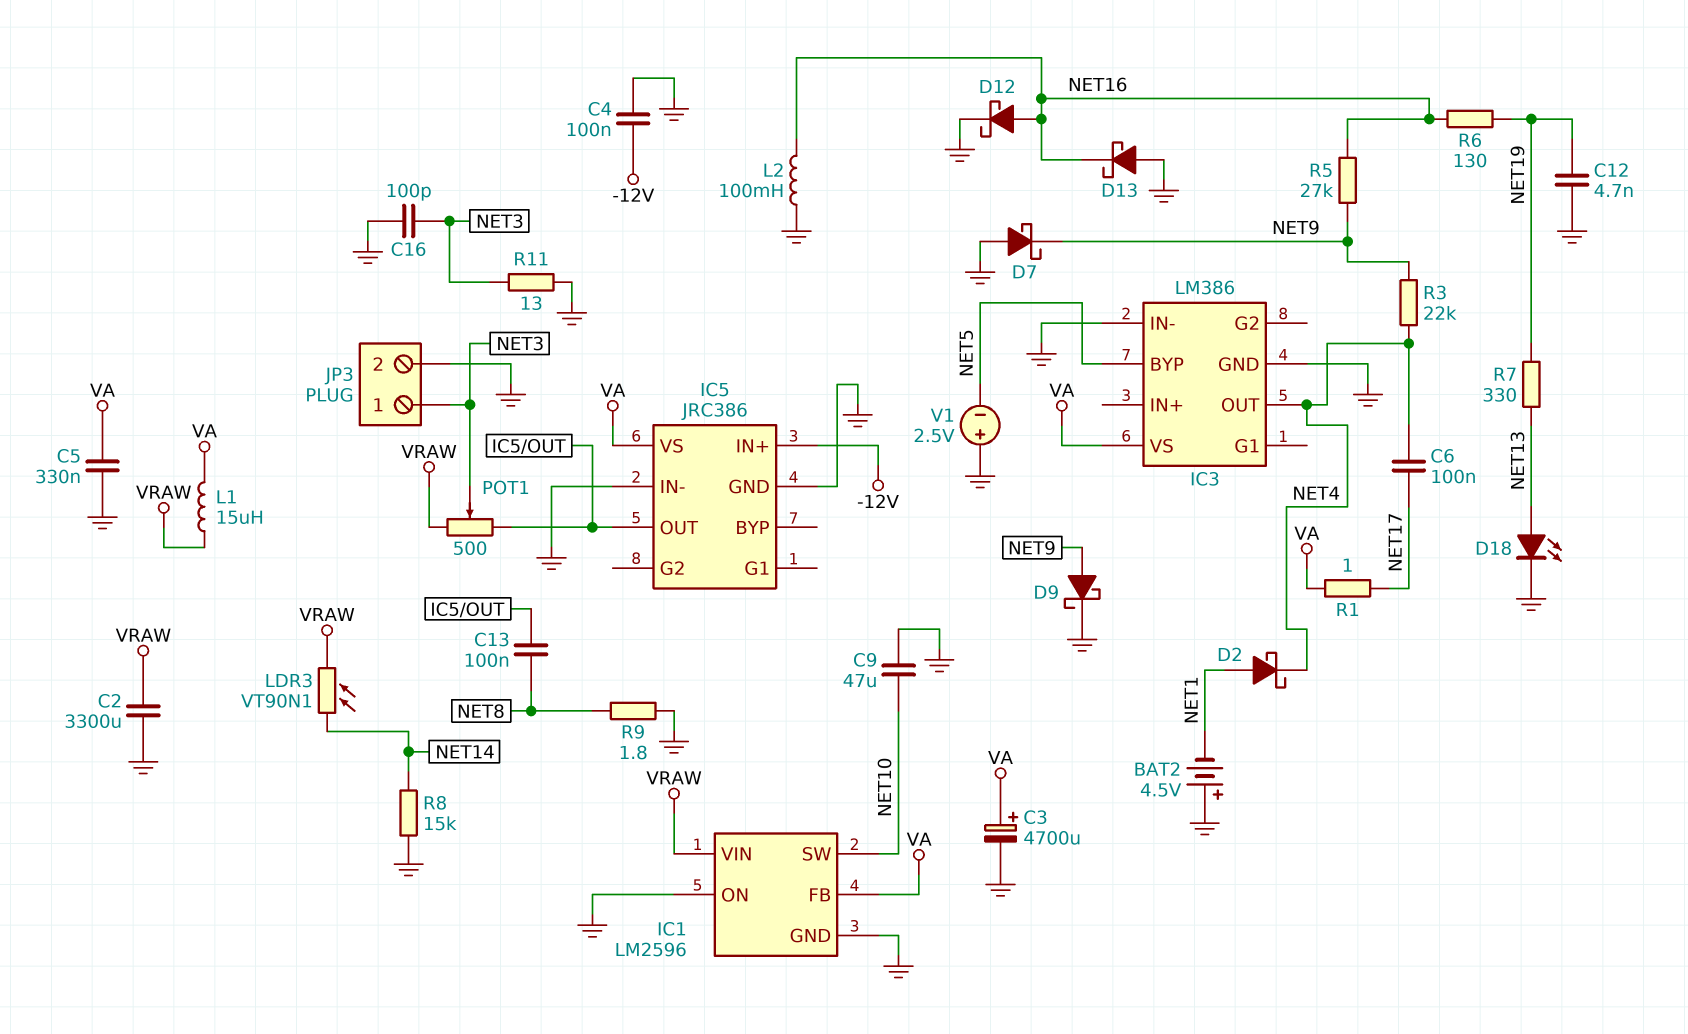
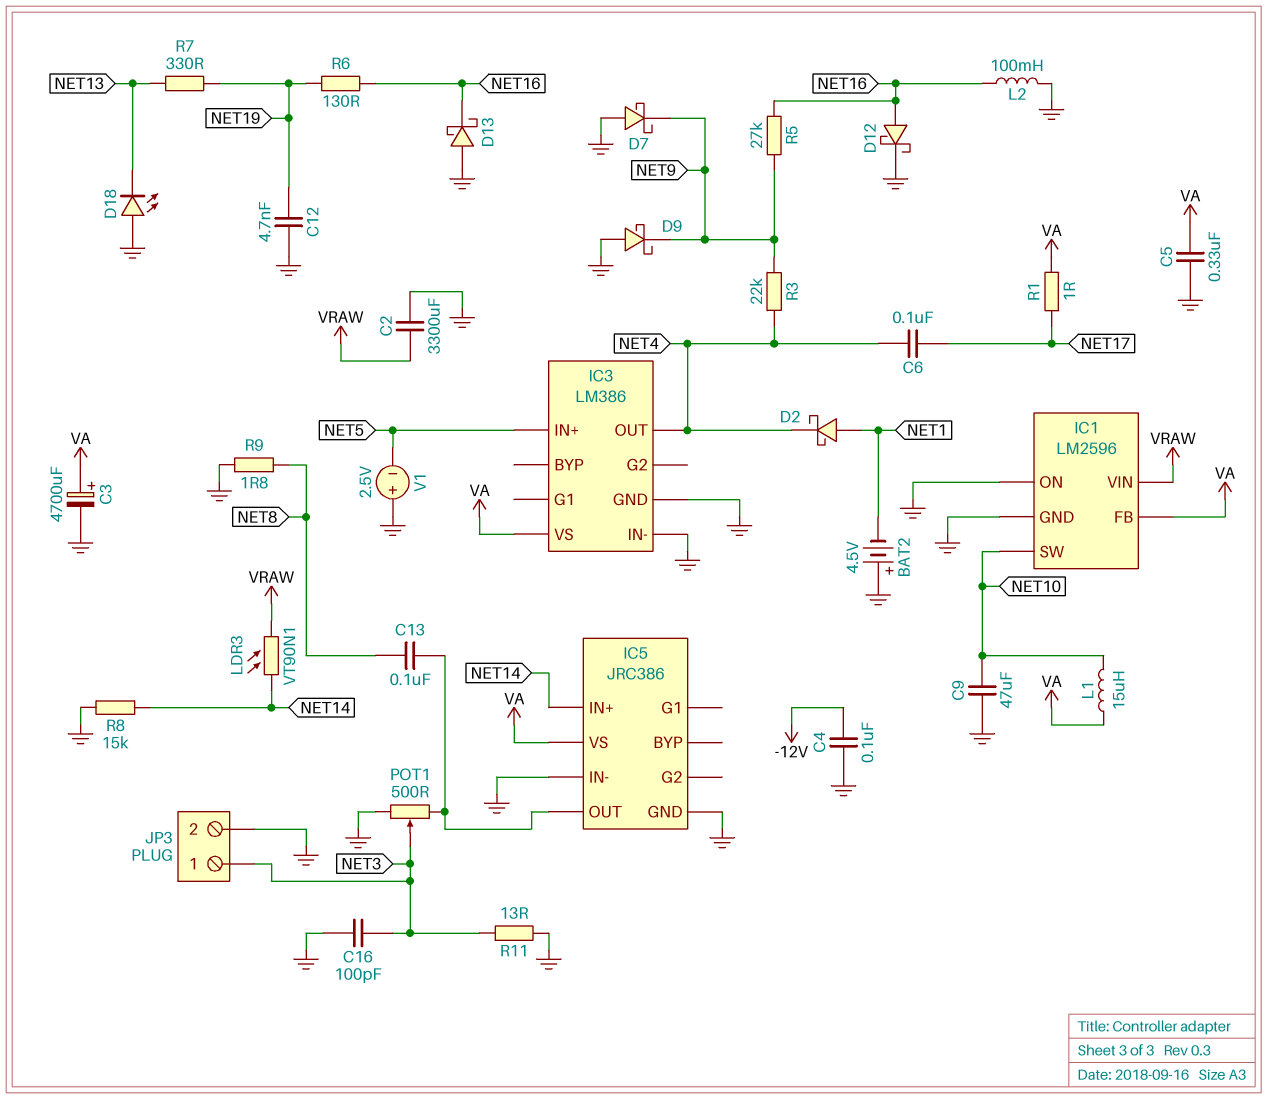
D9: schottky (A NET9, K GND) -> schottky (A GND, K NET9)
D18: LED (A NET13, K GND) -> LED (A GND, K NET13)
IC3 pin BYP: NET5 -> none
IC3 pin IN+: none -> NET5
IC5 pin IN+: -12V -> NET14
L1: 15uH (VA, VRAW) -> 15uH (NET10, VA)
POT1: 500 (IC5/OUT, VRAW, wiper NET3) -> 500 (GND, IC5/OUT, wiper NET3)

